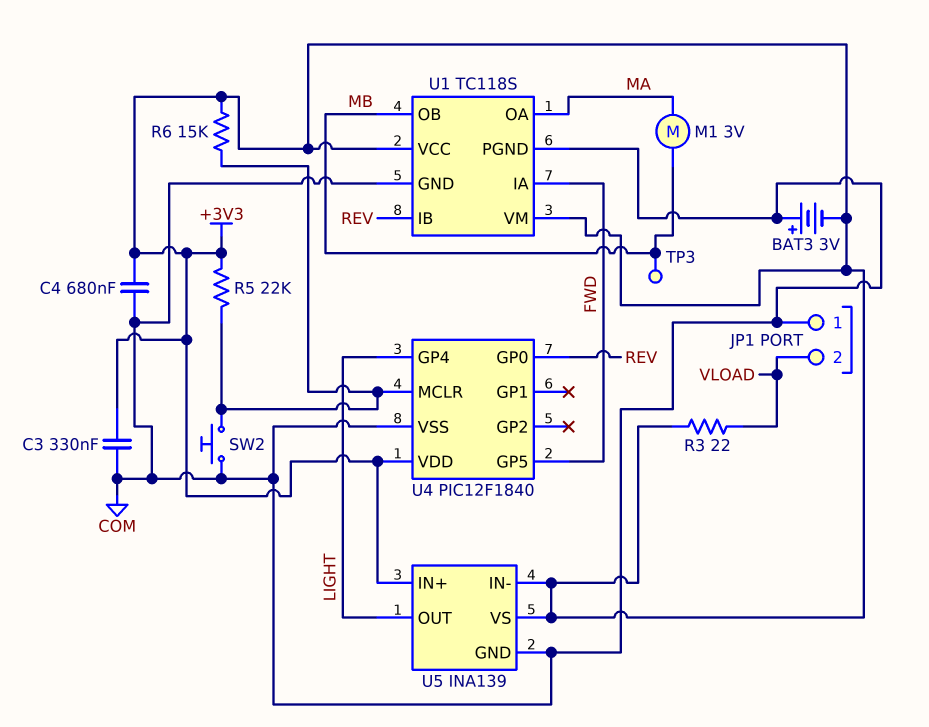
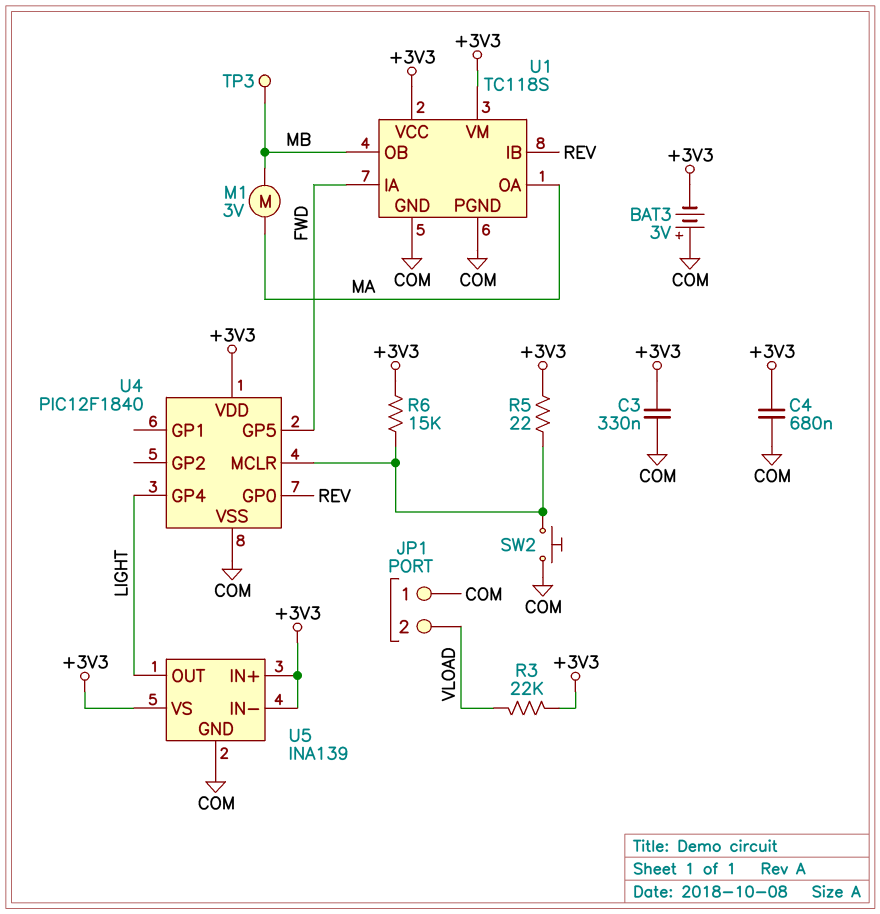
R3: 22 (+3V3, VLOAD) -> 22k (+3V3, VLOAD)
R5: 22k (+3V3, U4/MCLR) -> 22 (+3V3, U4/MCLR)

